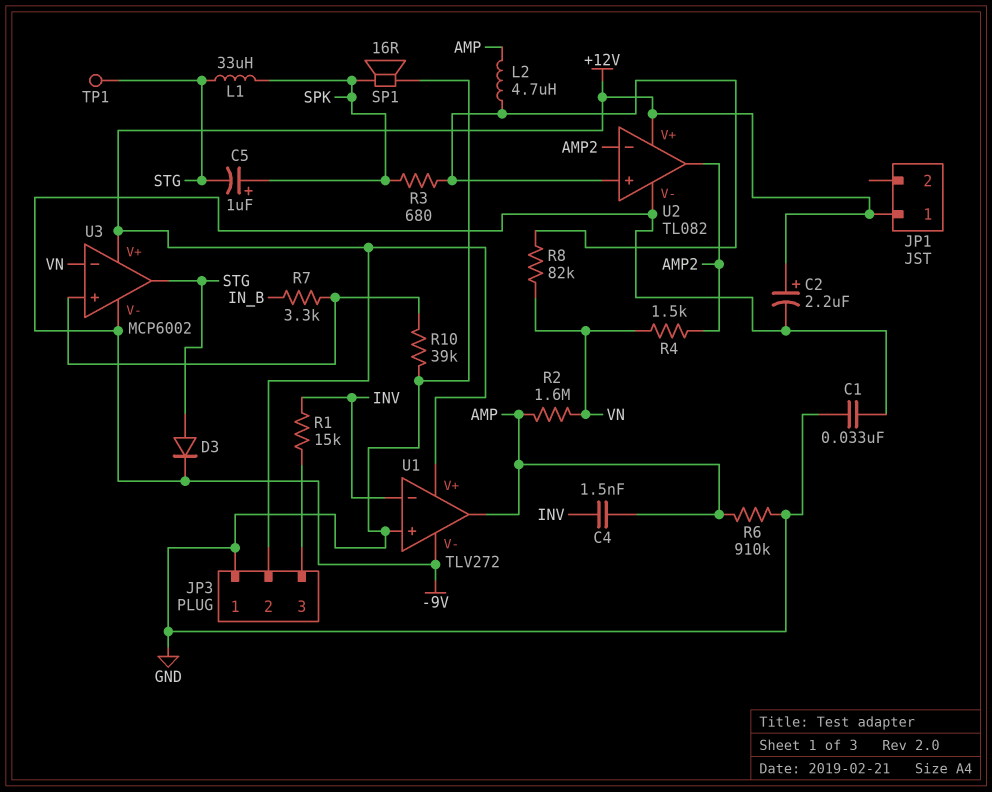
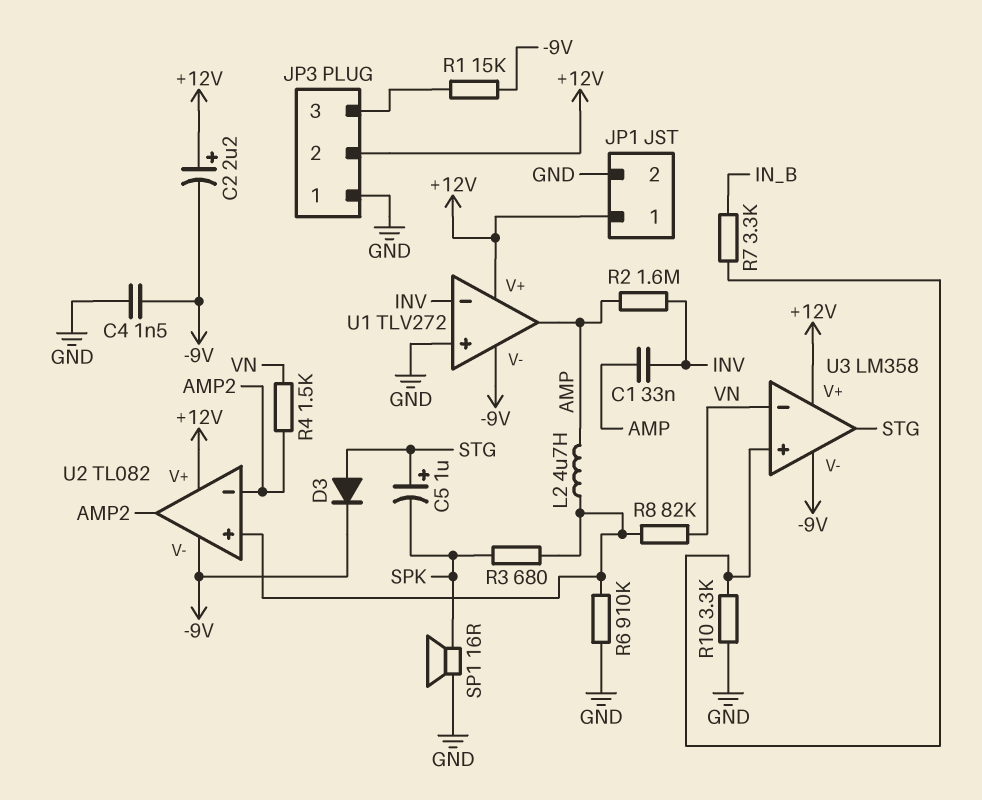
C1: 33nF (-9V, GND) -> 33nF (AMP, INV)
C4: 1.5nF (AMP, INV) -> 1.5nF (-9V, GND)
C5: 1uF (plus SPK, minus STG) -> 1uF (plus STG, minus SPK)
JP1 pin 2: none -> GND
L1: 33uH (SPK, STG) -> none
R1: 15k (INV, JP3/3) -> 15k (-9V, JP3/3)
R2: 1.6M (AMP, VN) -> 1.6M (AMP, INV)
R6: 910k (AMP, GND) -> 910k (GND, U2/in+)
R10: 39k (GND, U3/in+) -> 3.3k (GND, U3/in+)
TP1: test point (STG) -> none
U3: MCP6002 -> LM358

